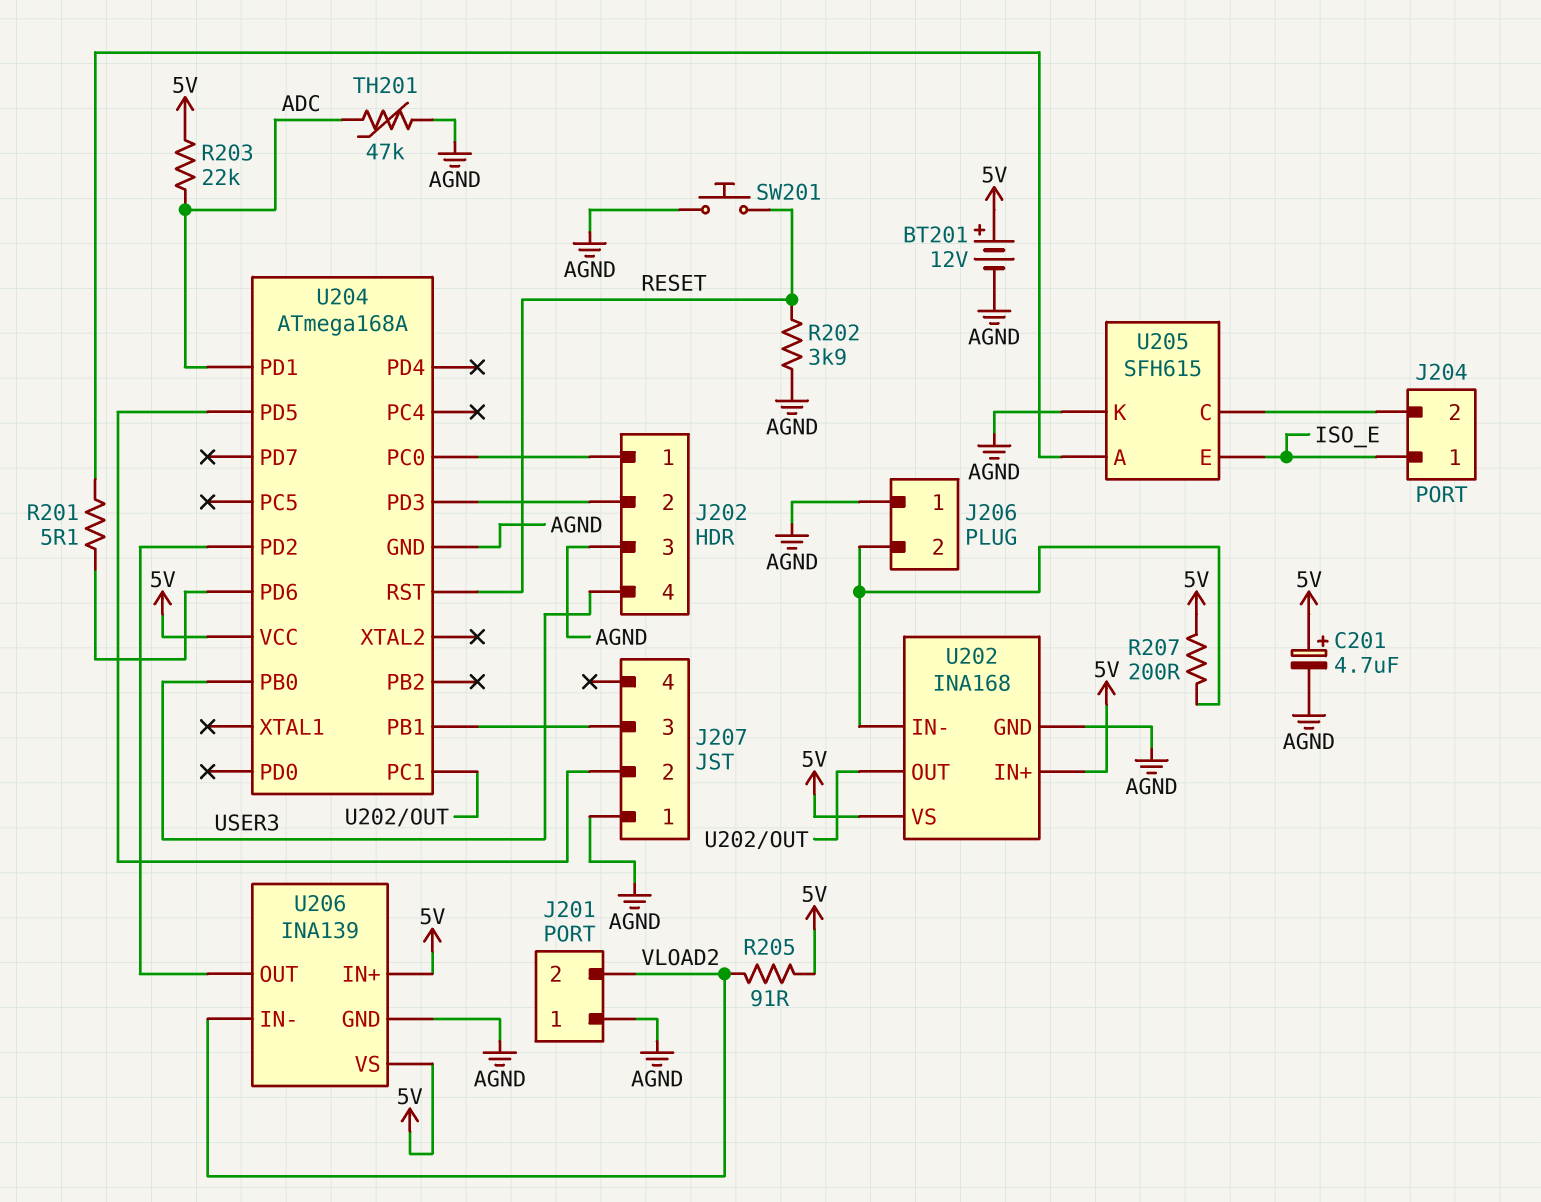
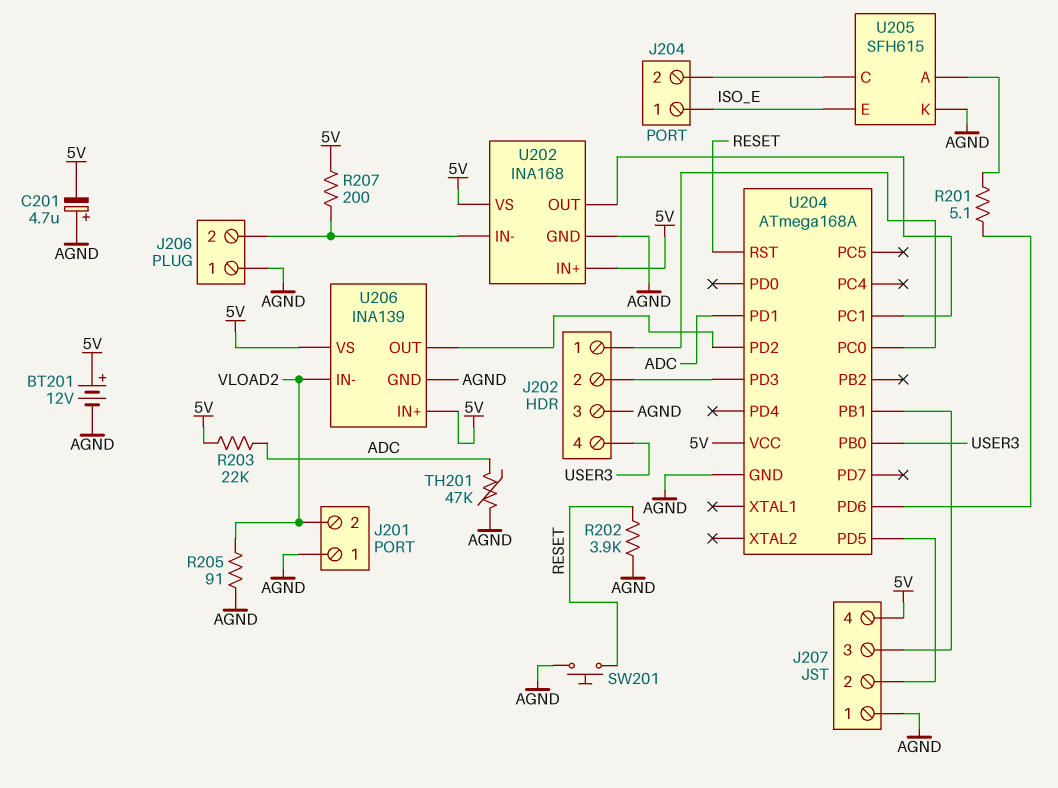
C201: 4.7uF (plus 5V, minus AGND) -> 4.7uF (plus AGND, minus 5V)
J207 pin 4: none -> 5V
R205: 91 (5V, VLOAD2) -> 91 (AGND, VLOAD2)

